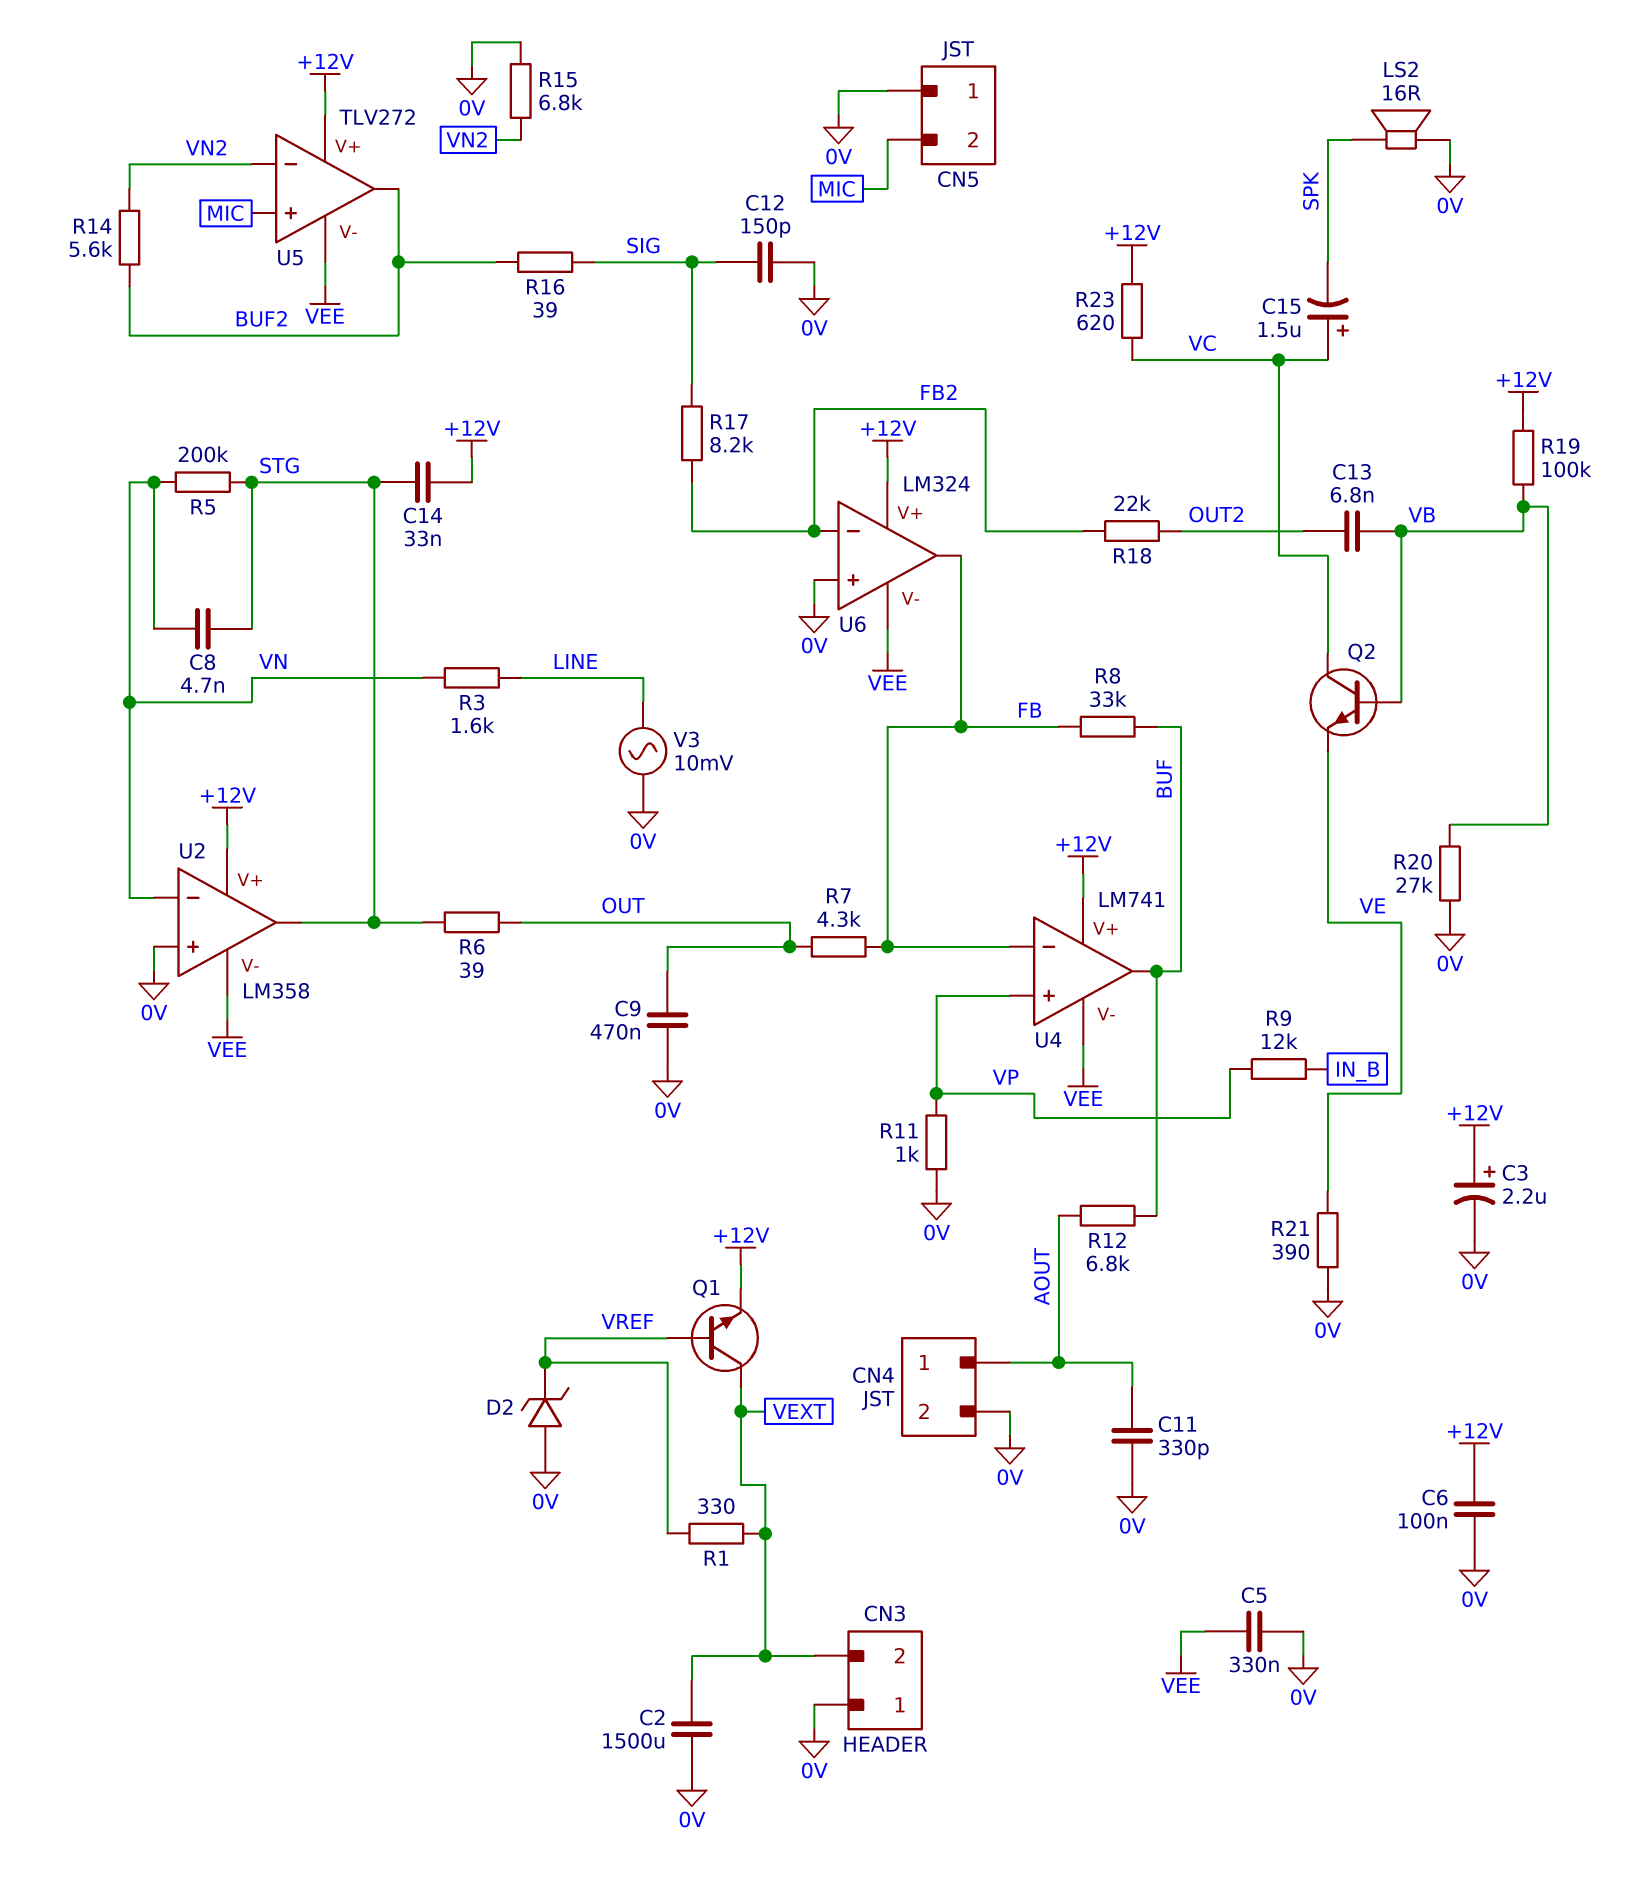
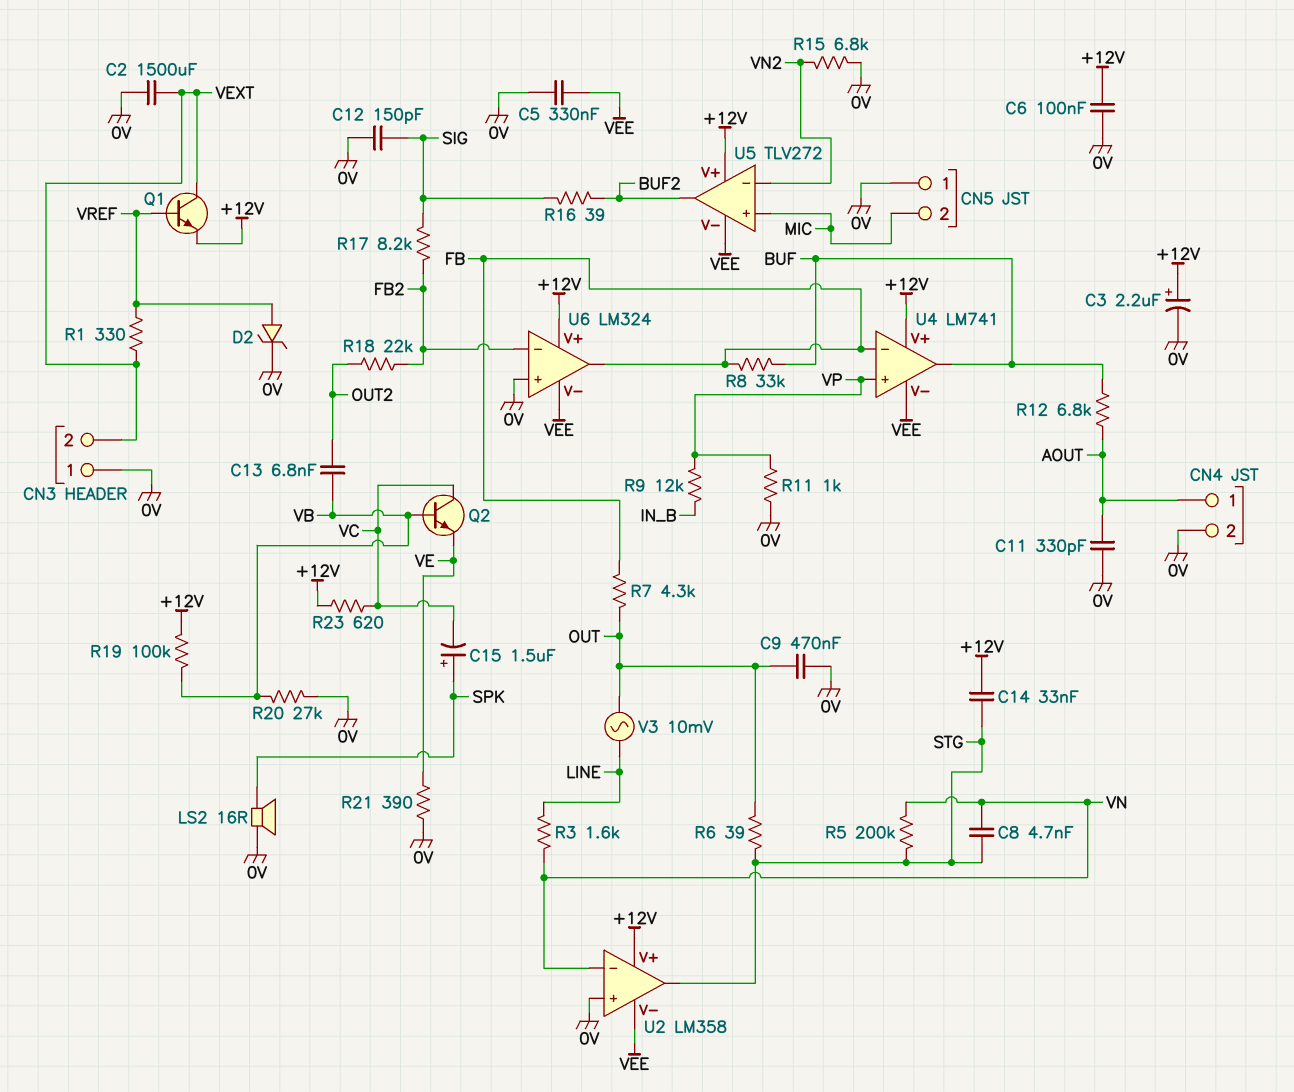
C15: 1.5uF (plus VC, minus SPK) -> 1.5uF (plus SPK, minus VC)
D2: zener (A 0V, K VREF) -> zener (A VREF, K 0V)
R14: 5.6k (BUF2, VN2) -> none
V3: AC 10mV (0V, LINE) -> AC 10mV (LINE, OUT)

